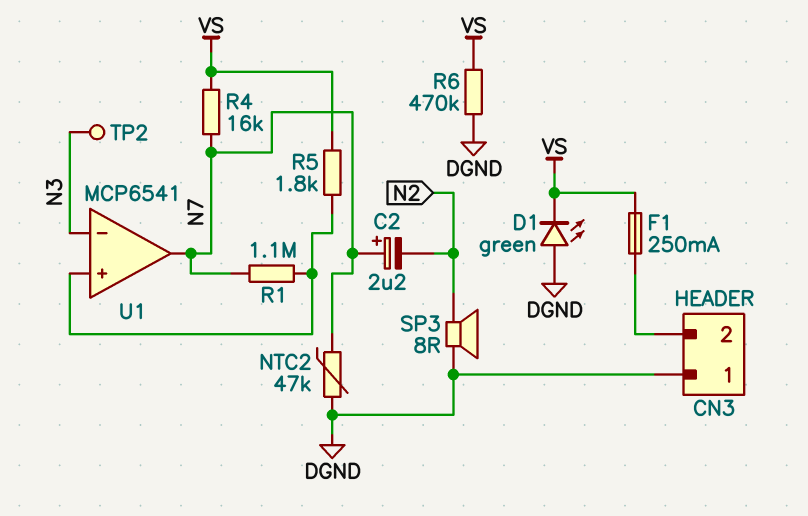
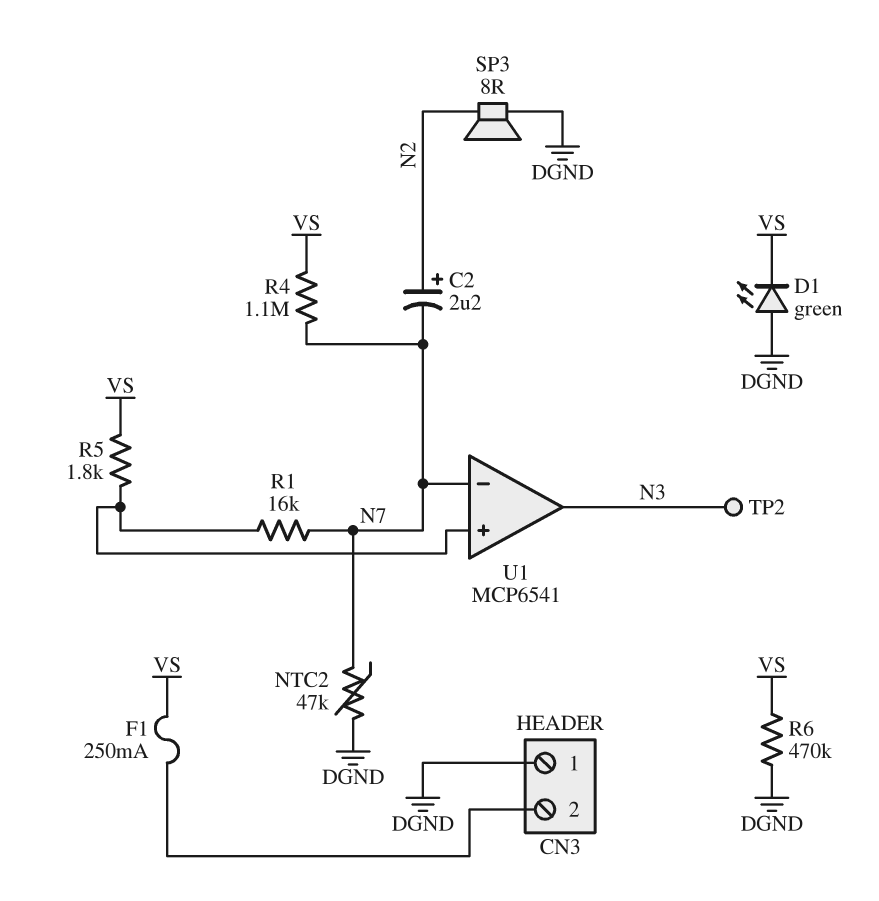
C2: 2.2uF (plus N7, minus N2) -> 2.2uF (plus N2, minus N7)
R1: 1.1M (N7, U1/in+) -> 16k (N7, U1/in+)
R4: 16k (N7, VS) -> 1.1M (N7, VS)
U1 pin in-: N3 -> N7
U1 pin out: N7 -> N3

